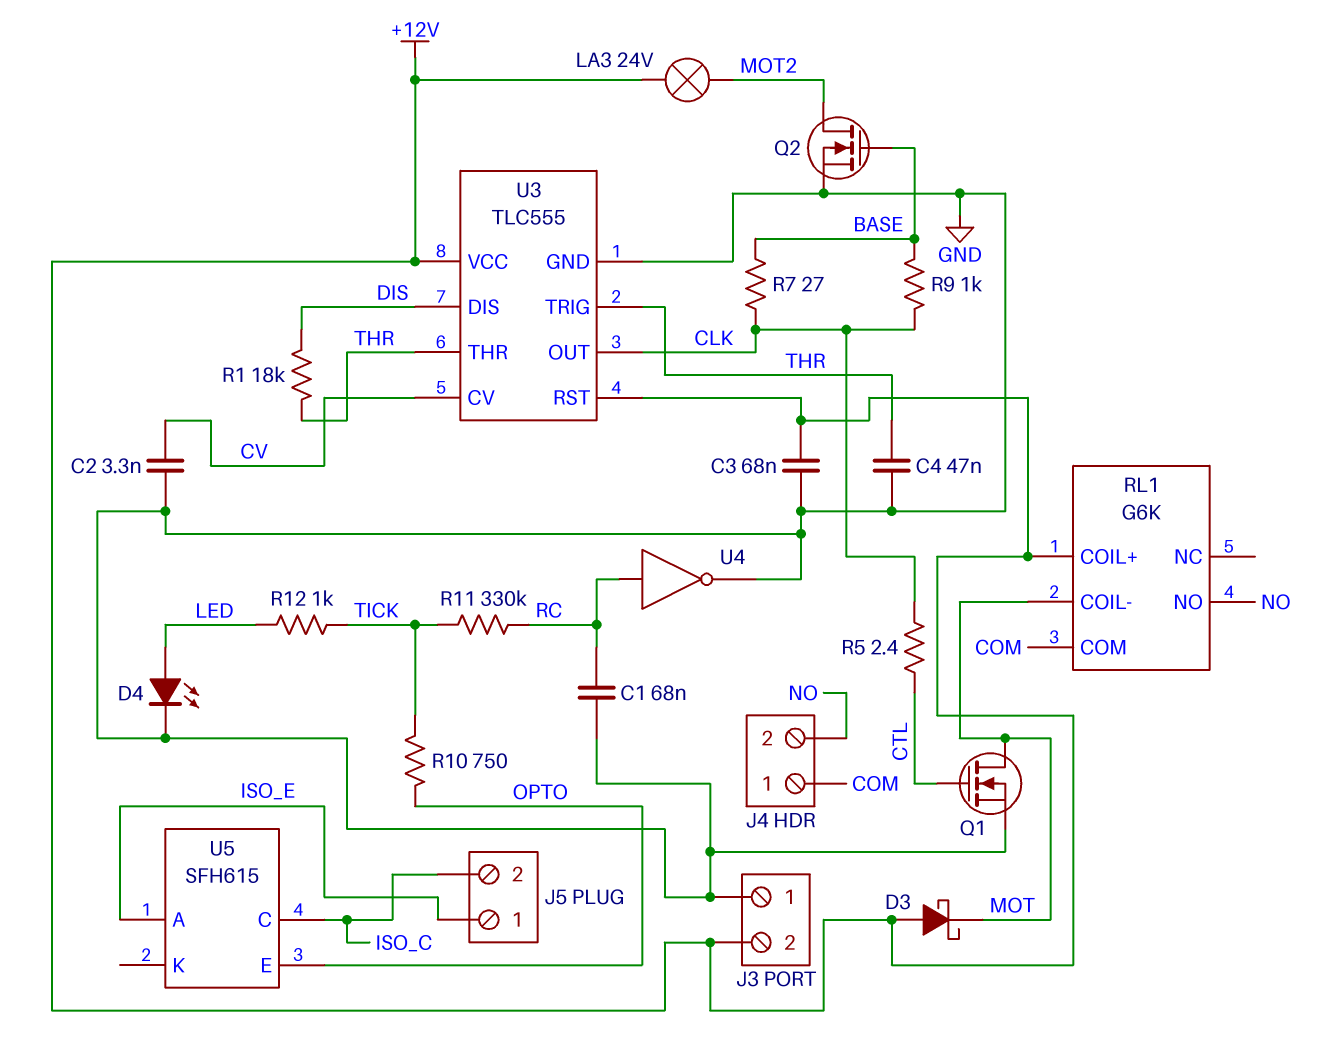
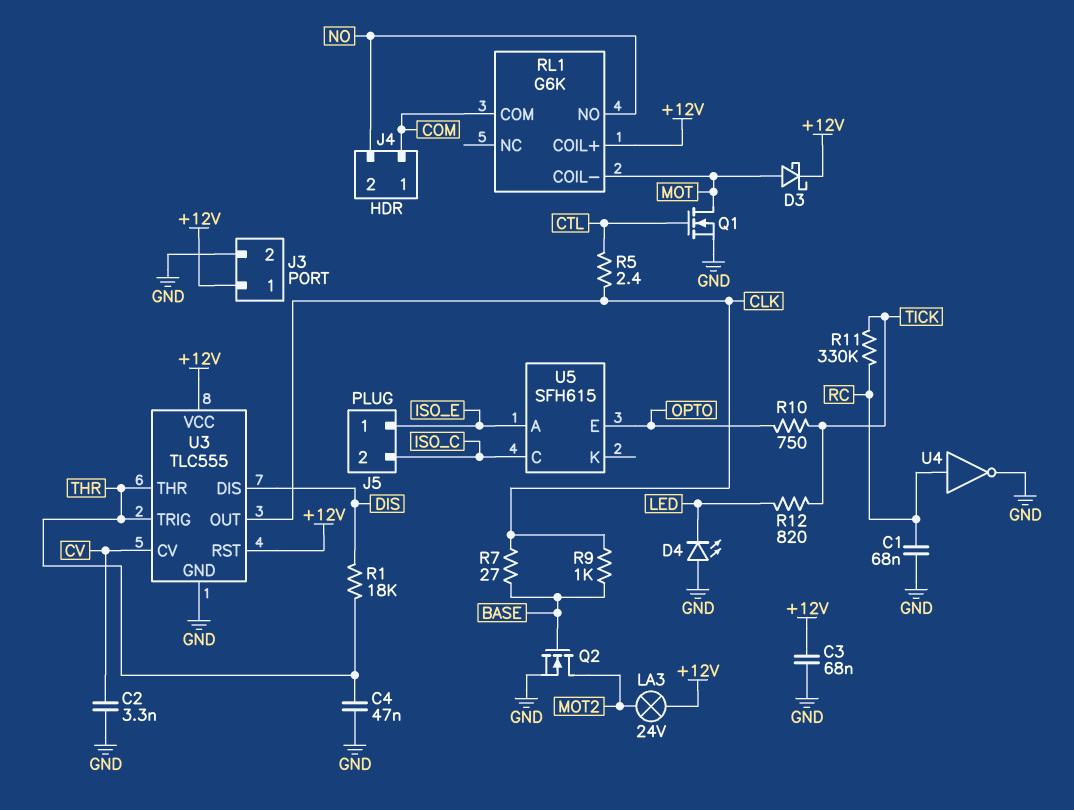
D3: schottky (A +12V, K MOT) -> schottky (A MOT, K +12V)
D4: LED (A LED, K GND) -> LED (A GND, K LED)
J3 pin 1: GND -> +12V
J3 pin 2: +12V -> GND
R12: 1k (LED, TICK) -> 820 (LED, TICK)

